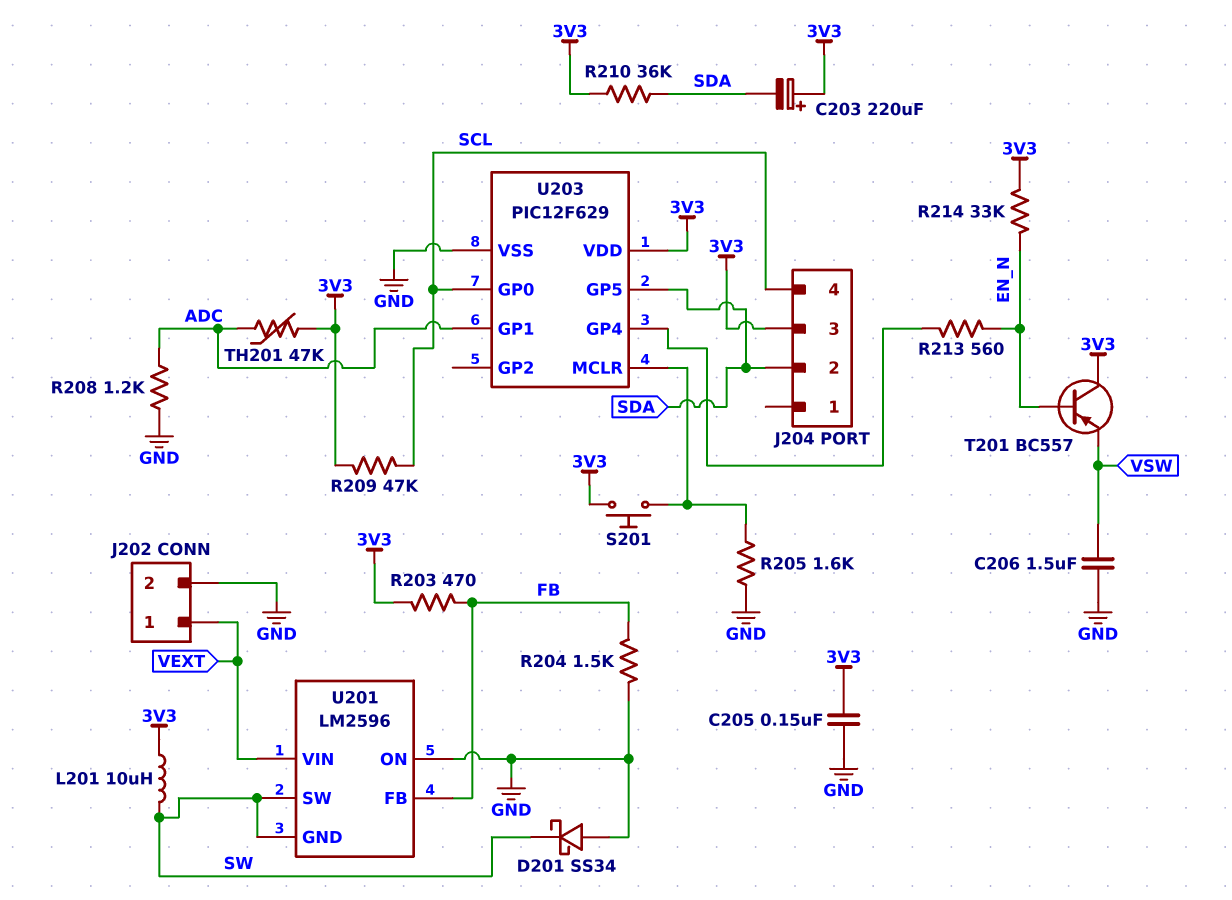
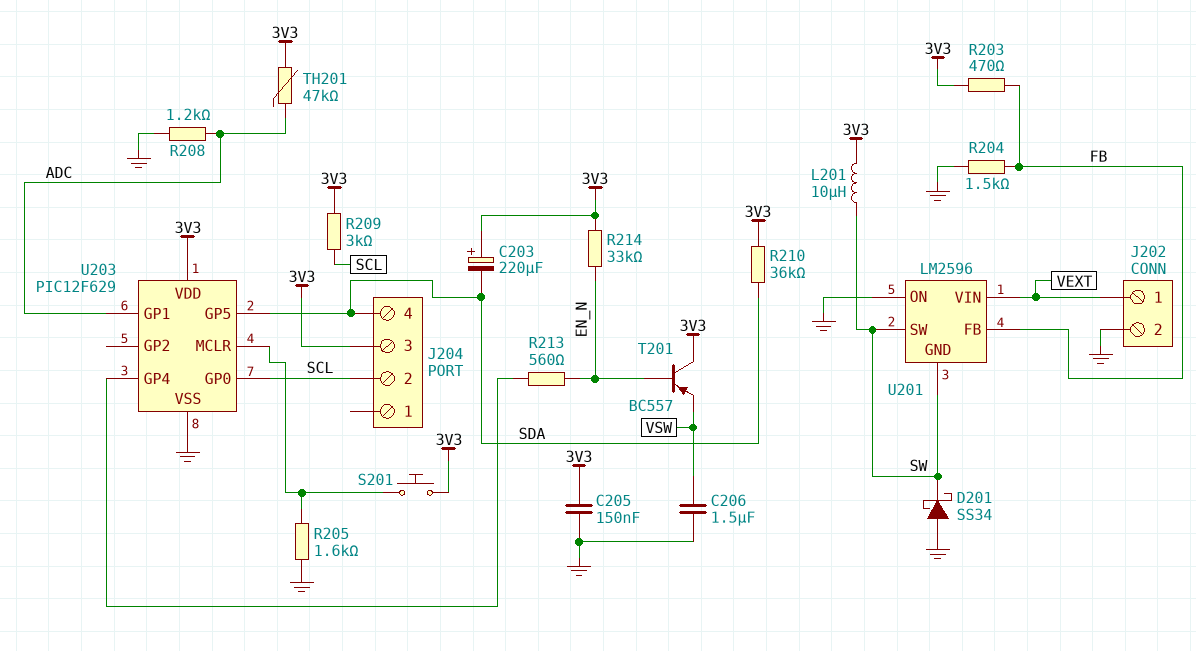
J204 pin 2: SDA -> SCL
J204 pin 4: SCL -> SDA
R209: 47k (3V3, SCL) -> 3k (3V3, SCL)

